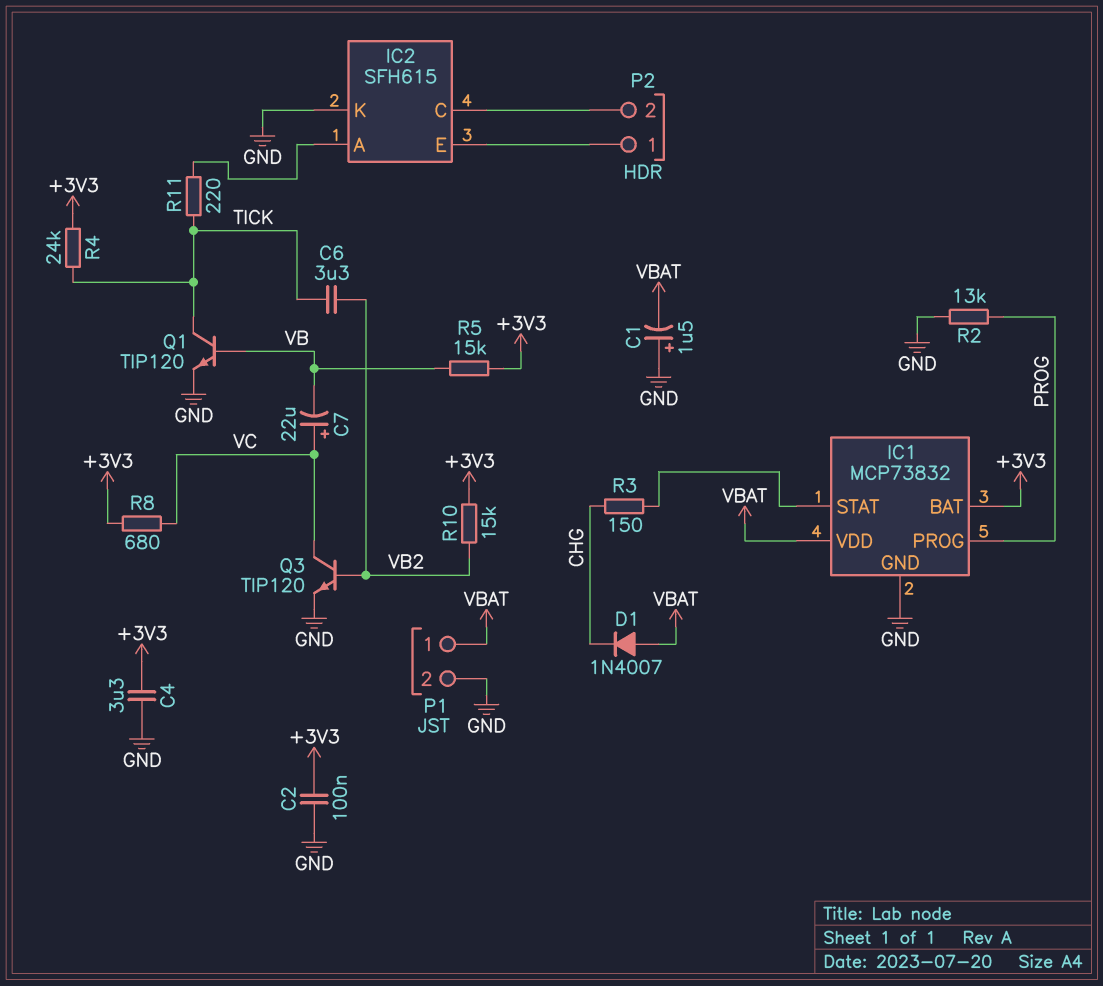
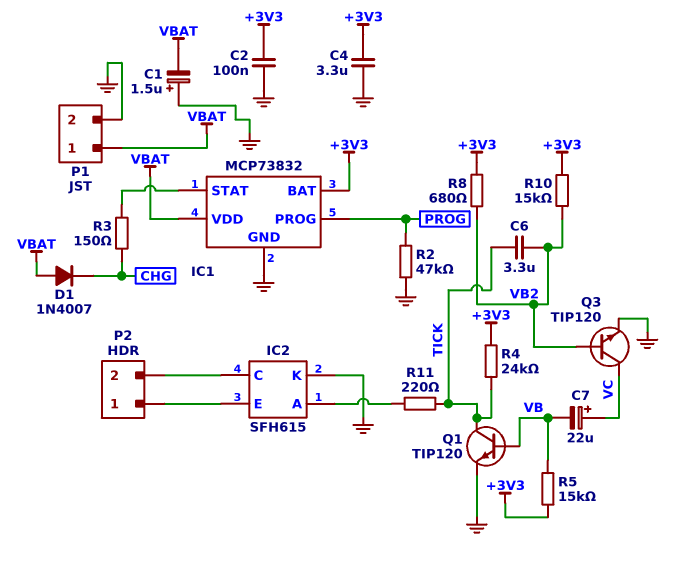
R2: 13k (GND, PROG) -> 47k (GND, PROG)
R8: 680 (+3V3, VC) -> 680 (+3V3, VB2)

